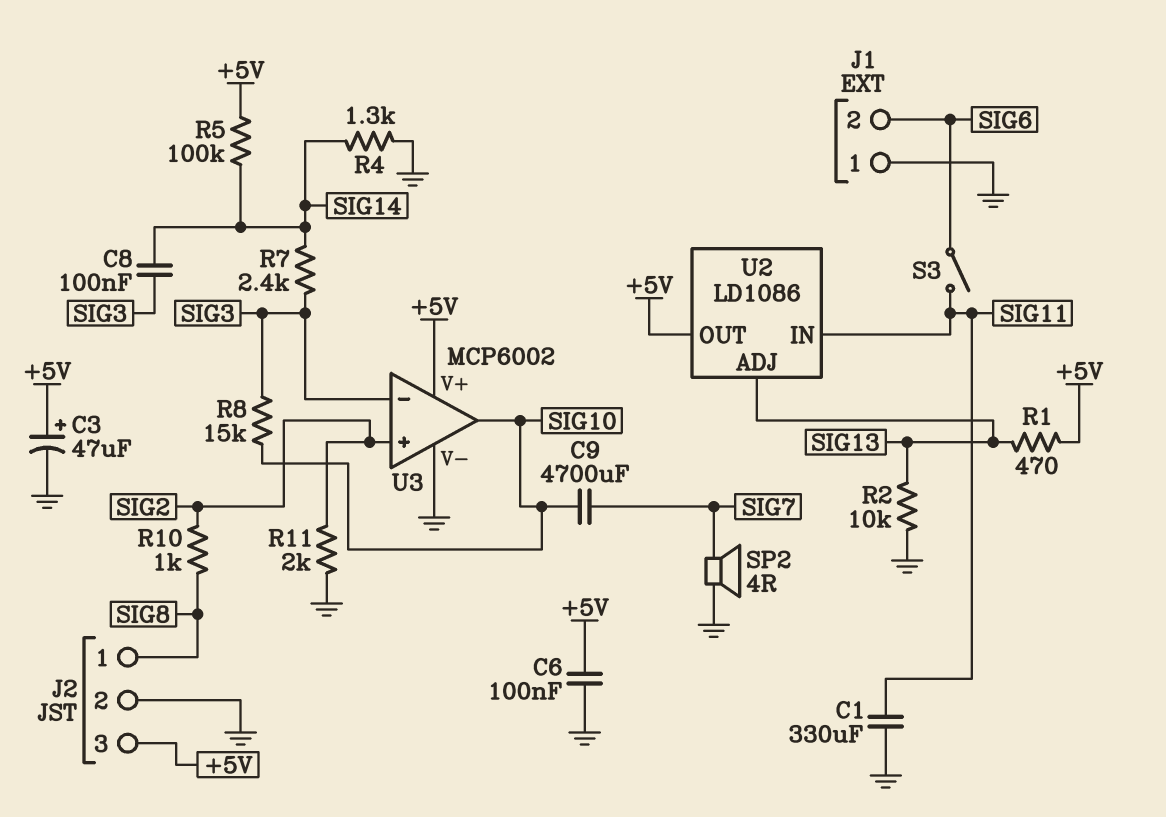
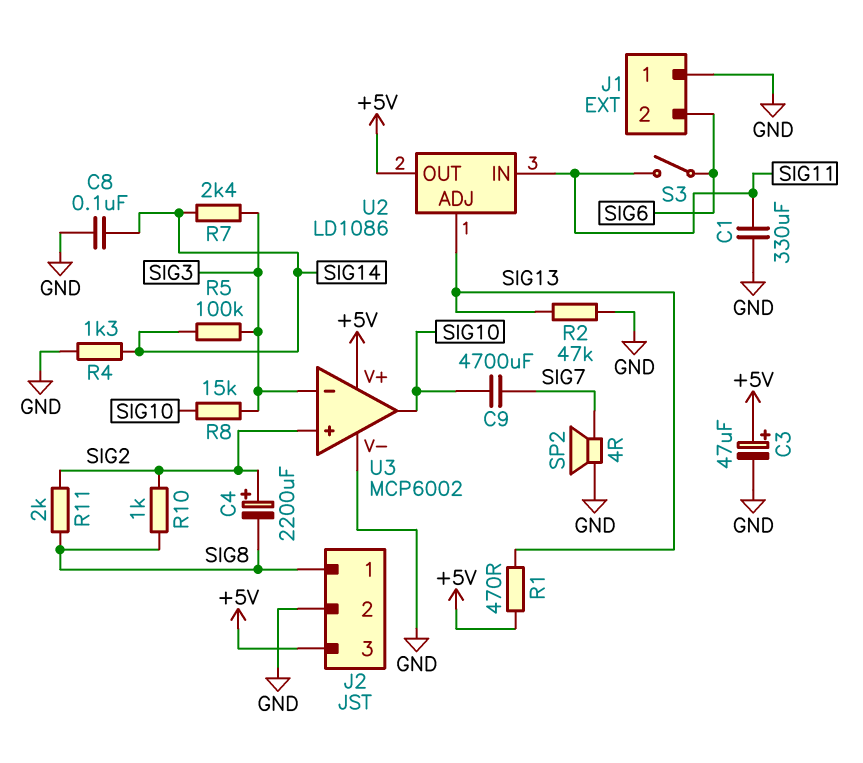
C4: none -> 2200uF (plus SIG2, minus SIG8)
C6: 100nF (+5V, GND) -> none
C8: 100nF (SIG3, SIG14) -> 100nF (GND, SIG14)
R2: 10k (GND, SIG13) -> 47k (GND, SIG13)
R5: 100k (+5V, SIG14) -> 100k (SIG3, SIG14)
R11: 2k (GND, SIG2) -> 2k (SIG2, SIG8)

